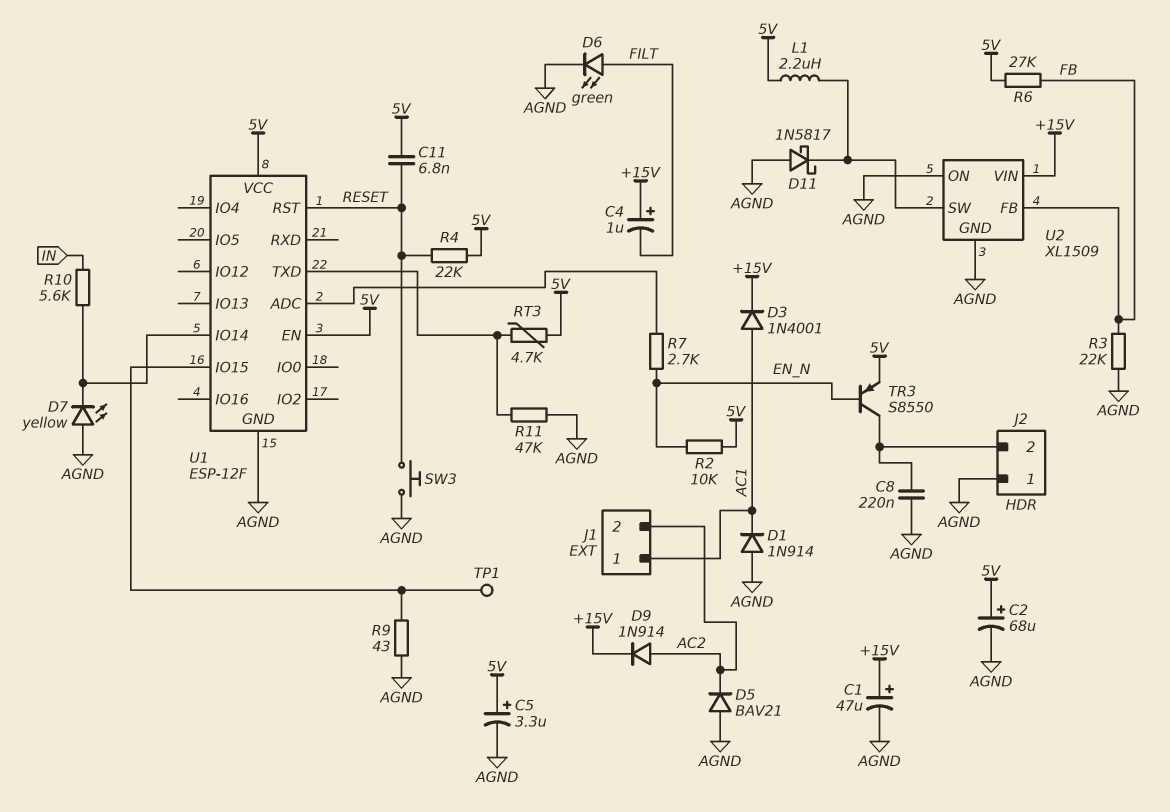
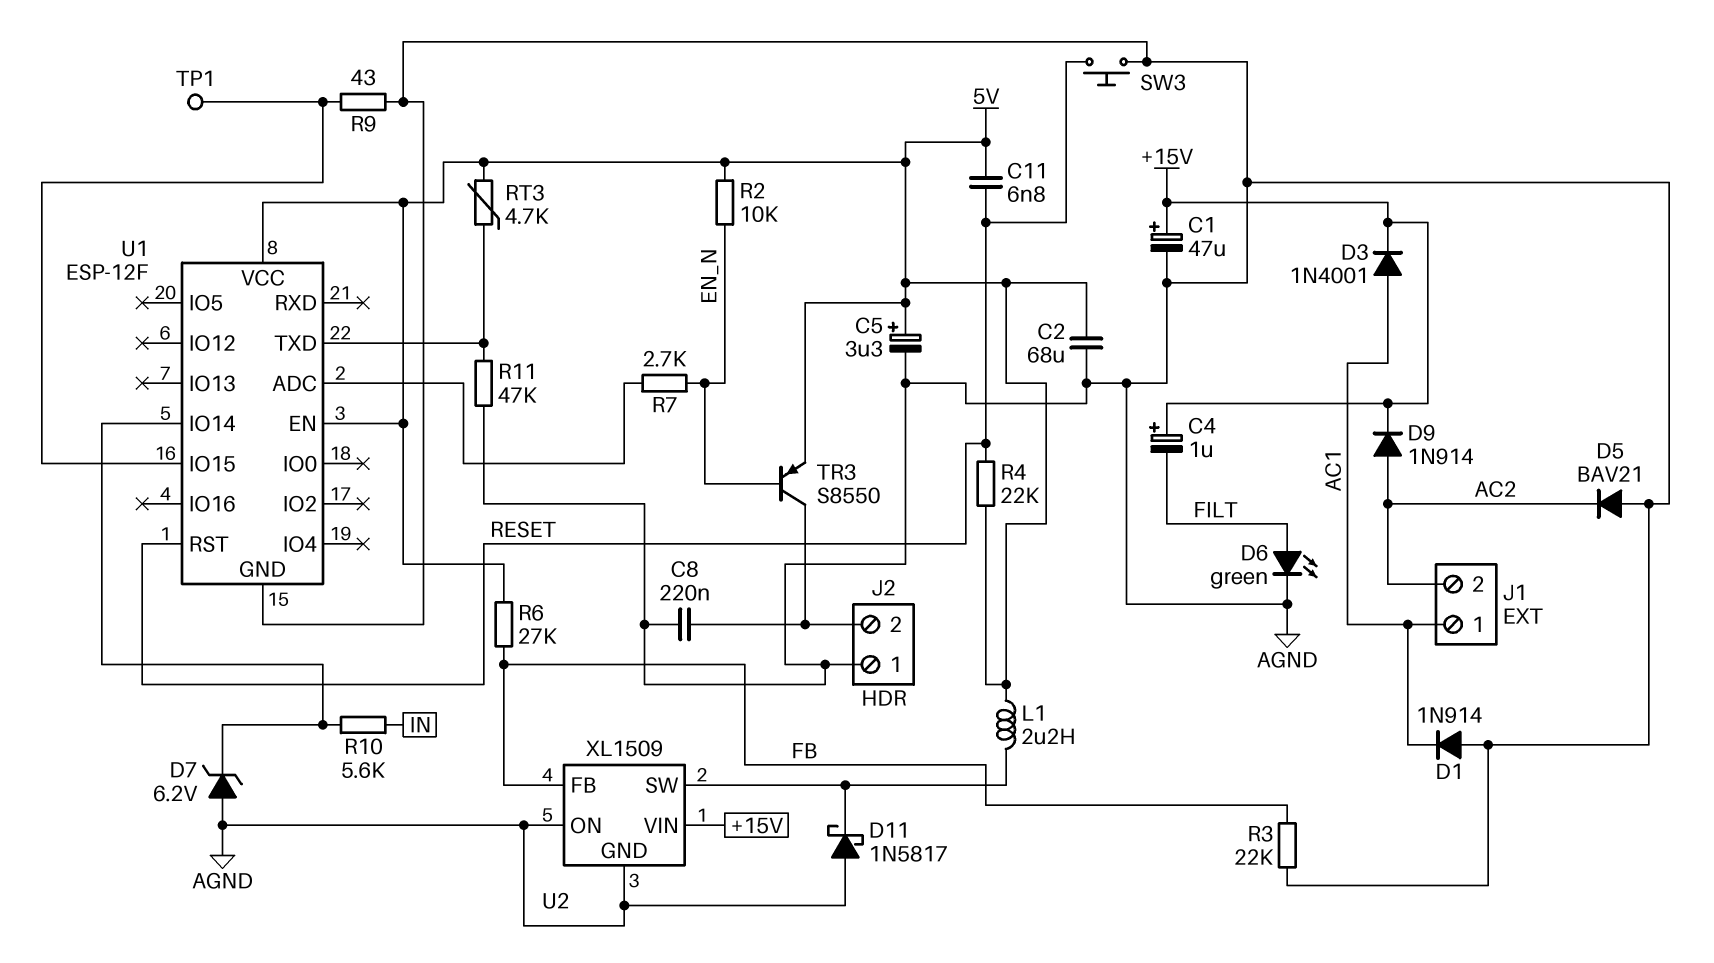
C2: 68uF (plus 5V, minus AGND) -> 68uF (5V, AGND)
D7: LED yellow (A AGND, K U1/IO14) -> zener 6.2V (A AGND, K U1/IO14)

